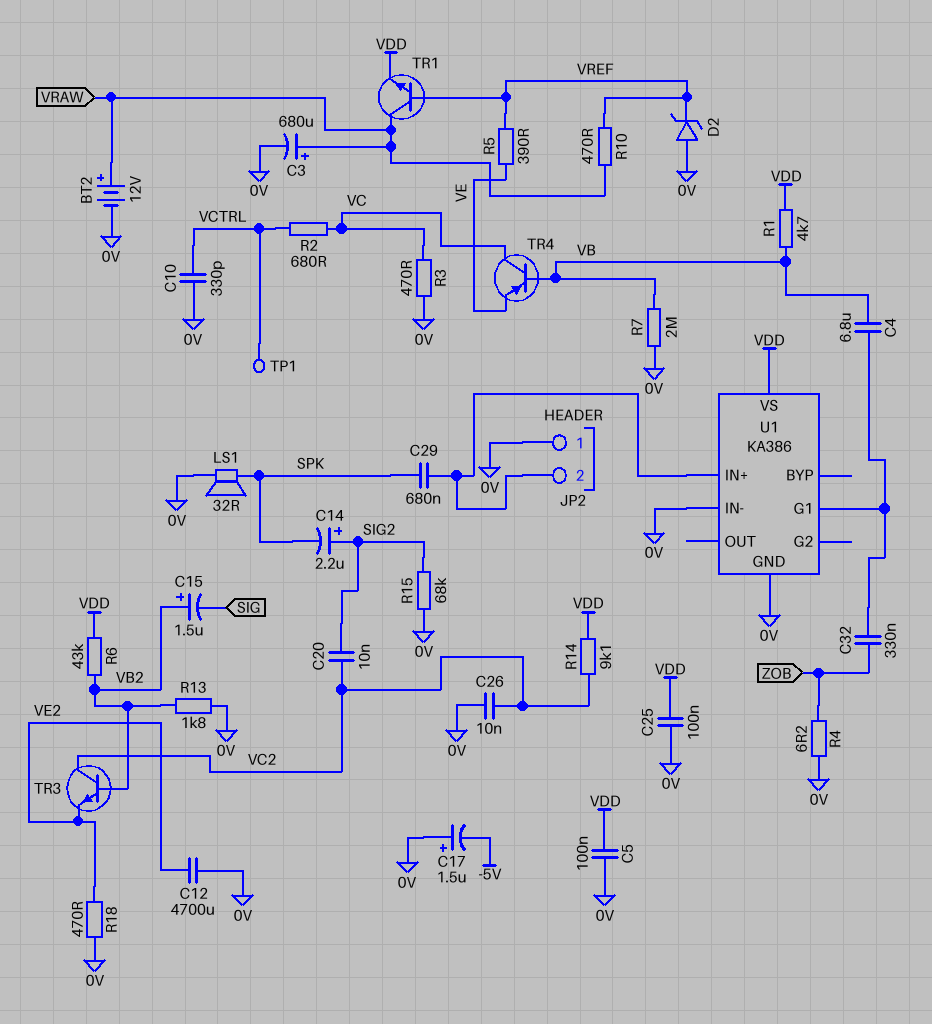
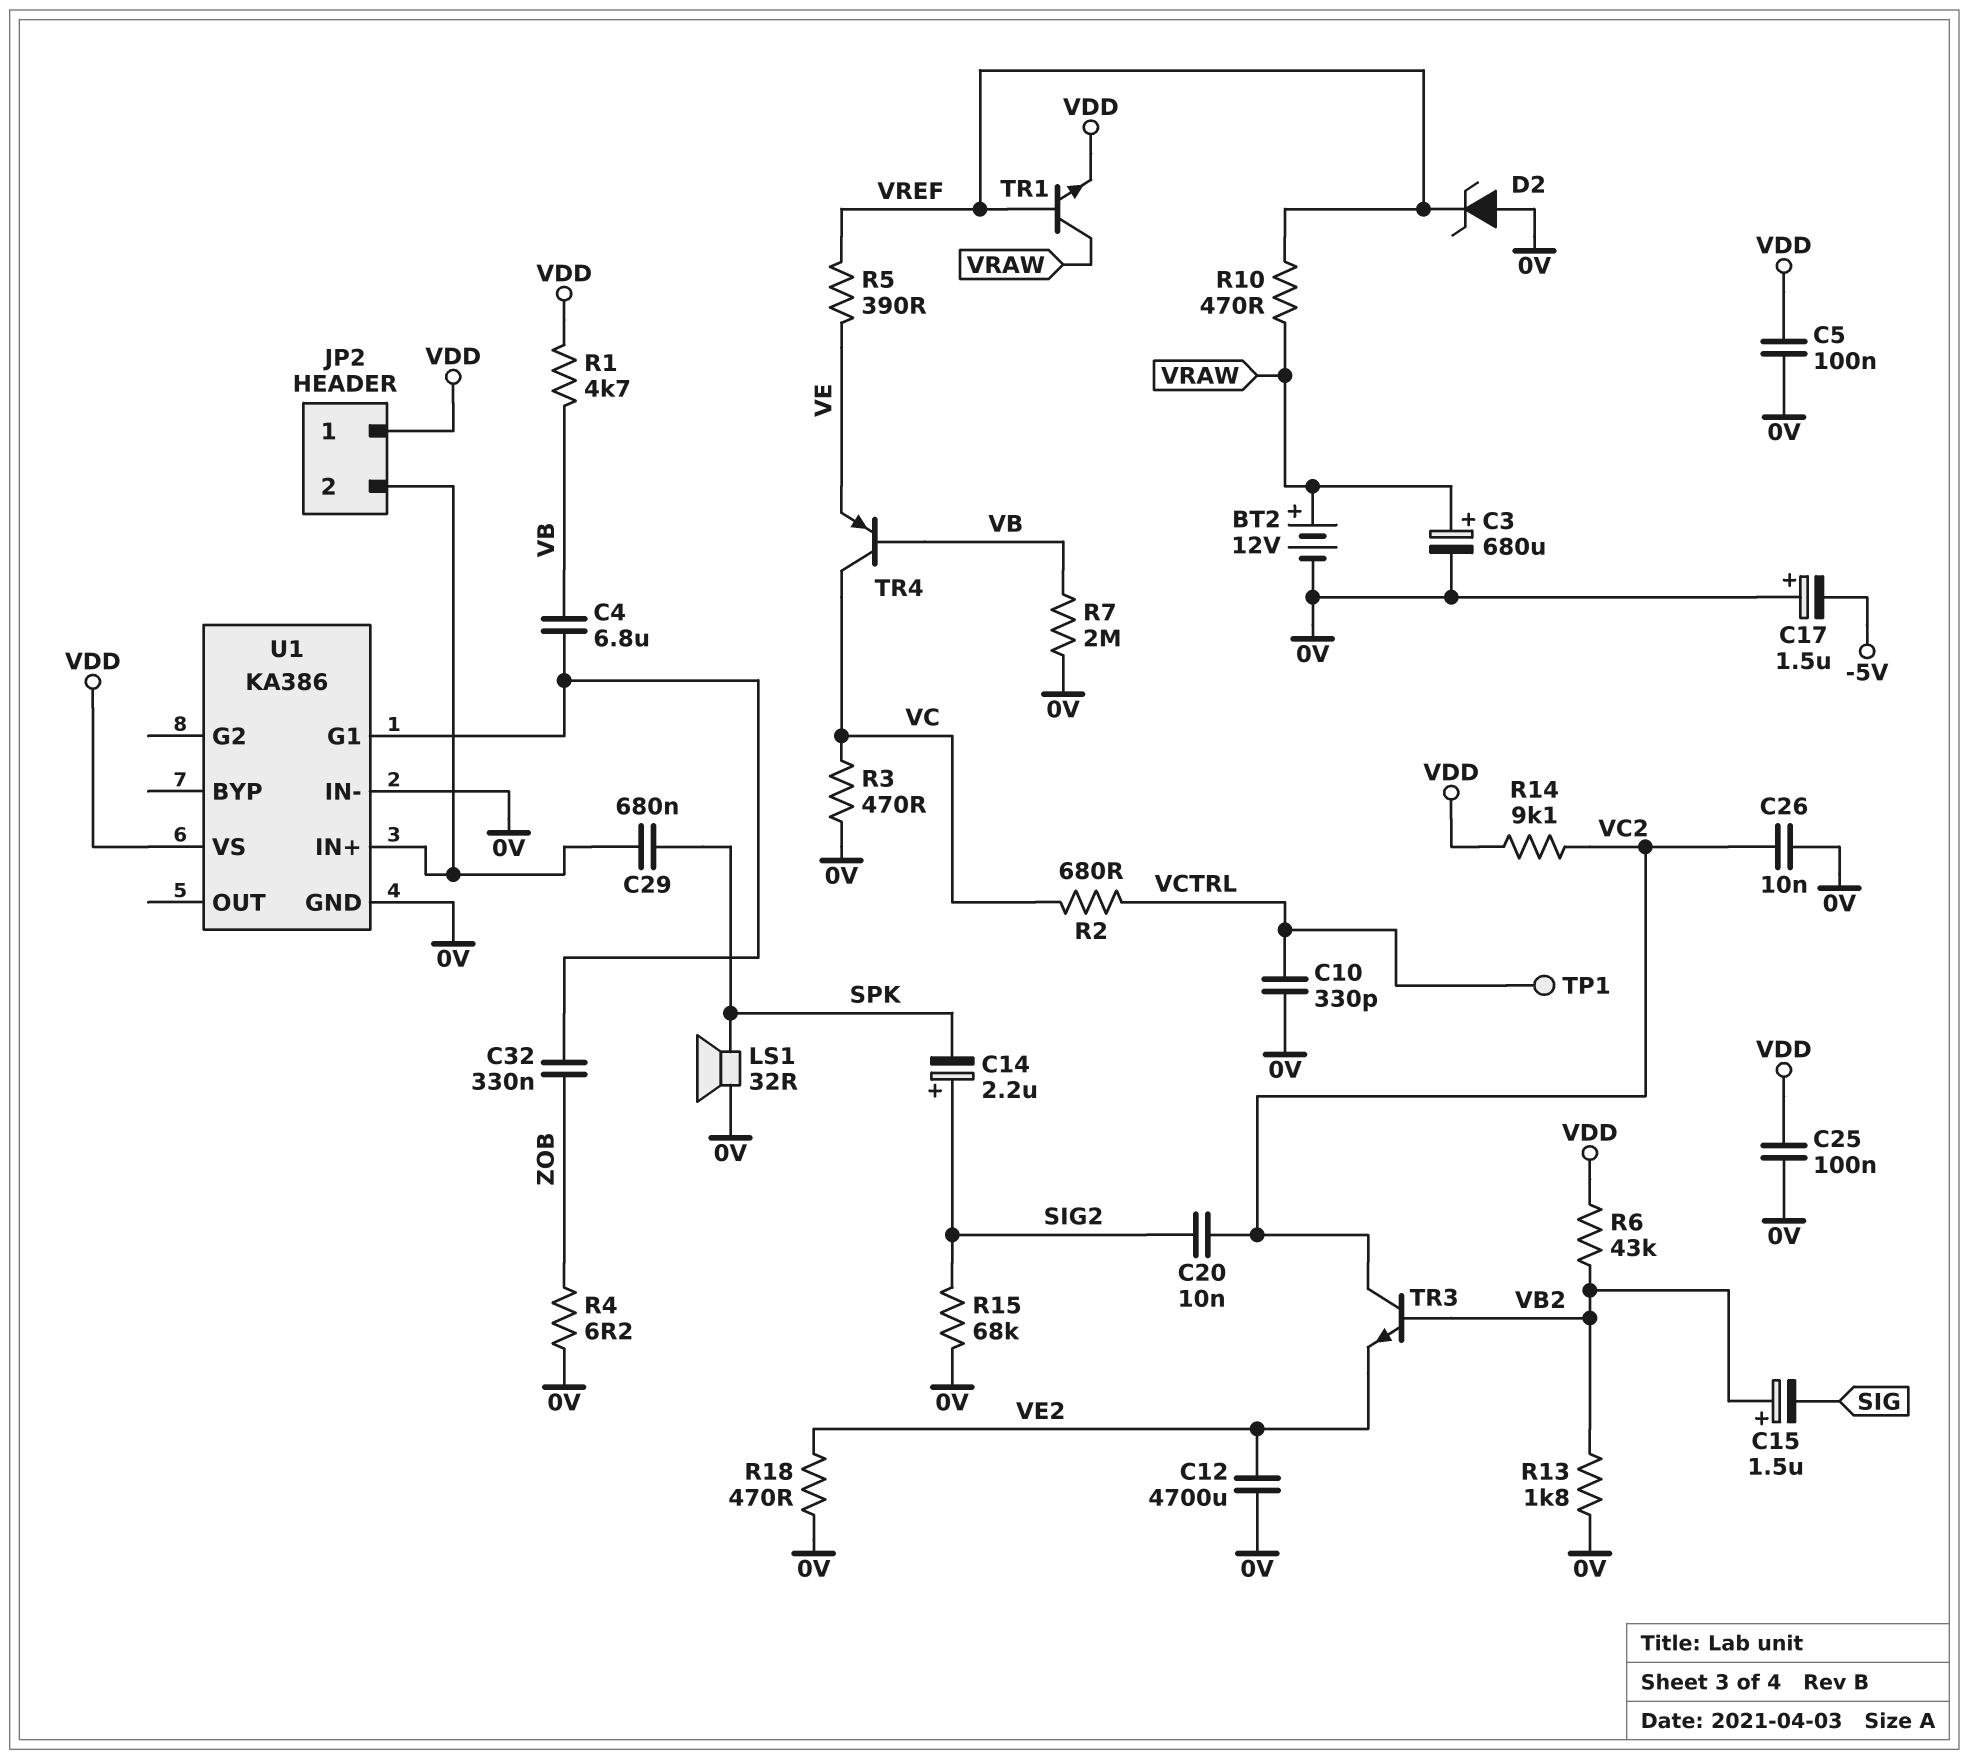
JP2 pin 1: 0V -> VDD

